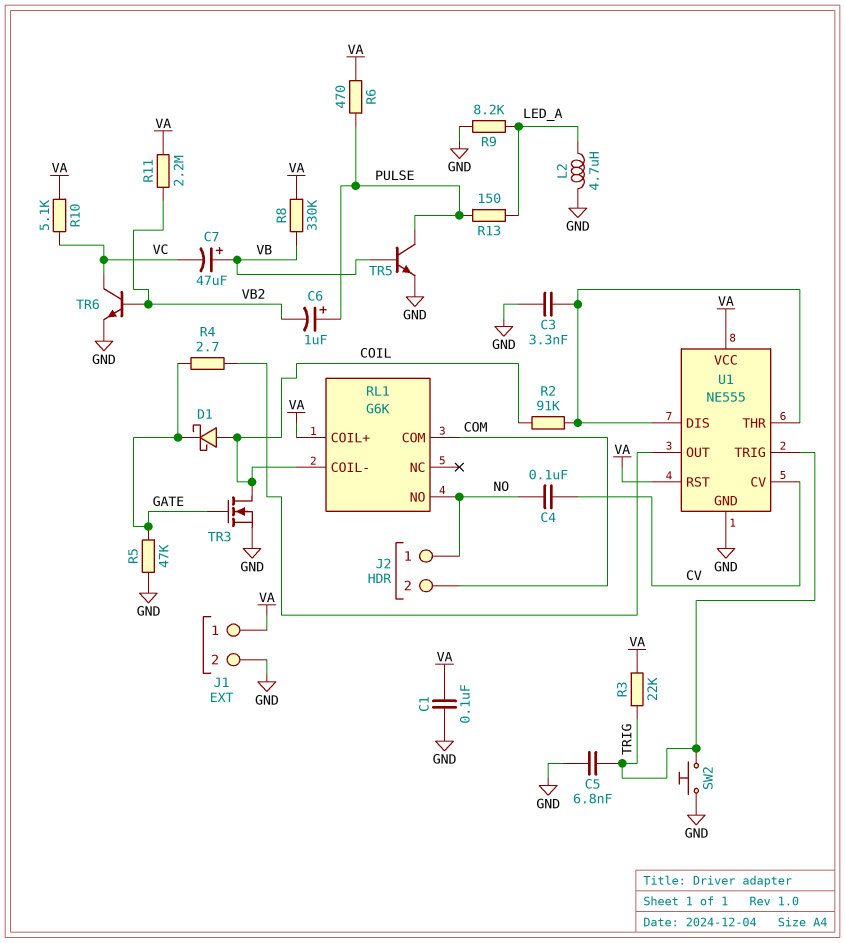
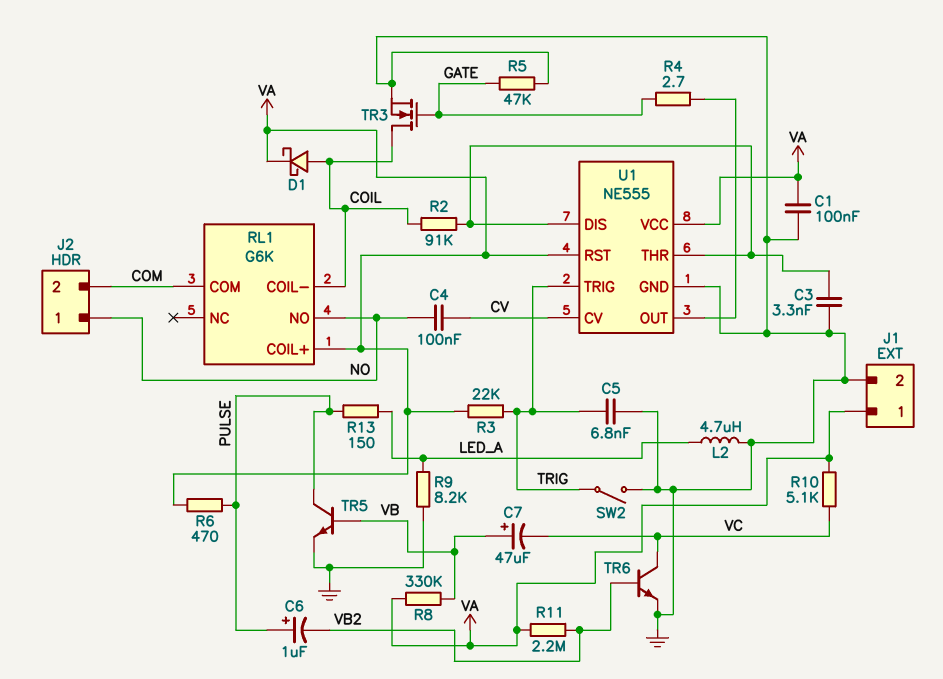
D1: schottky (A COIL, K GATE) -> schottky (A COIL, K VA)
SW2: button (GND, TRIG) -> switch (GND, TRIG)

